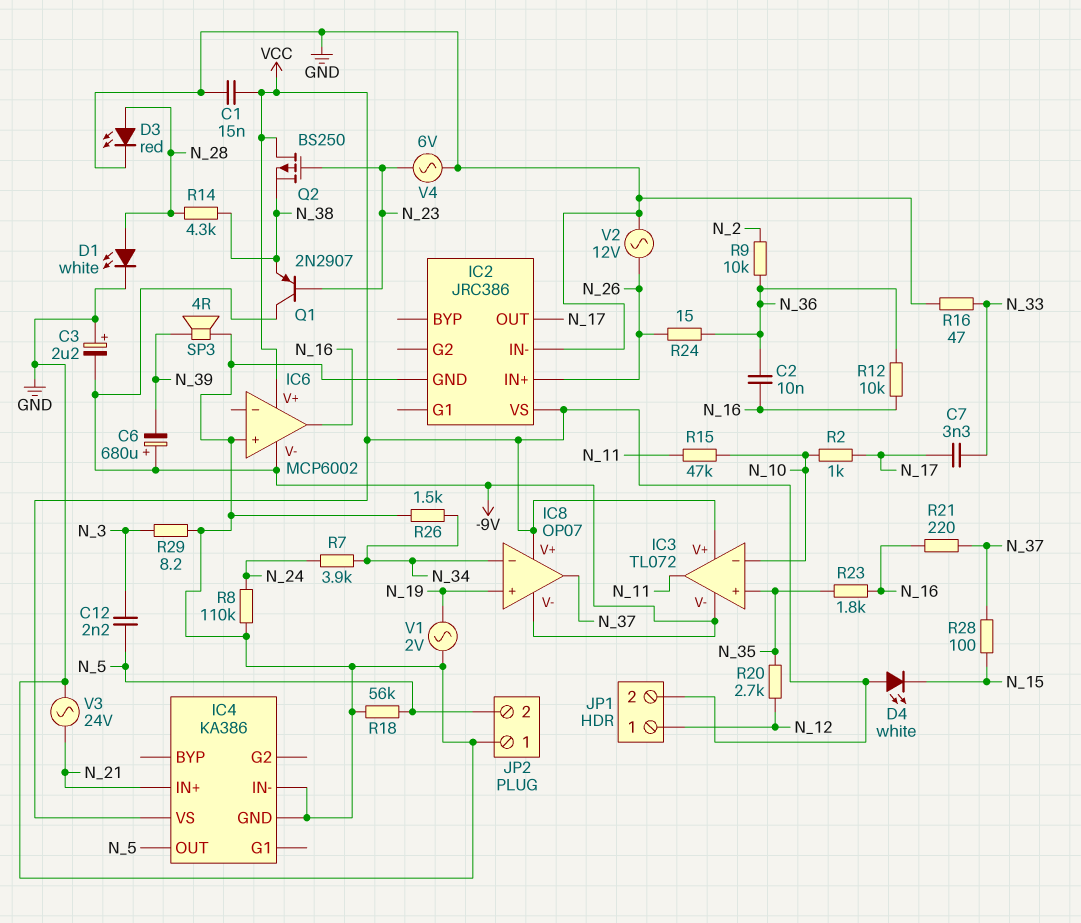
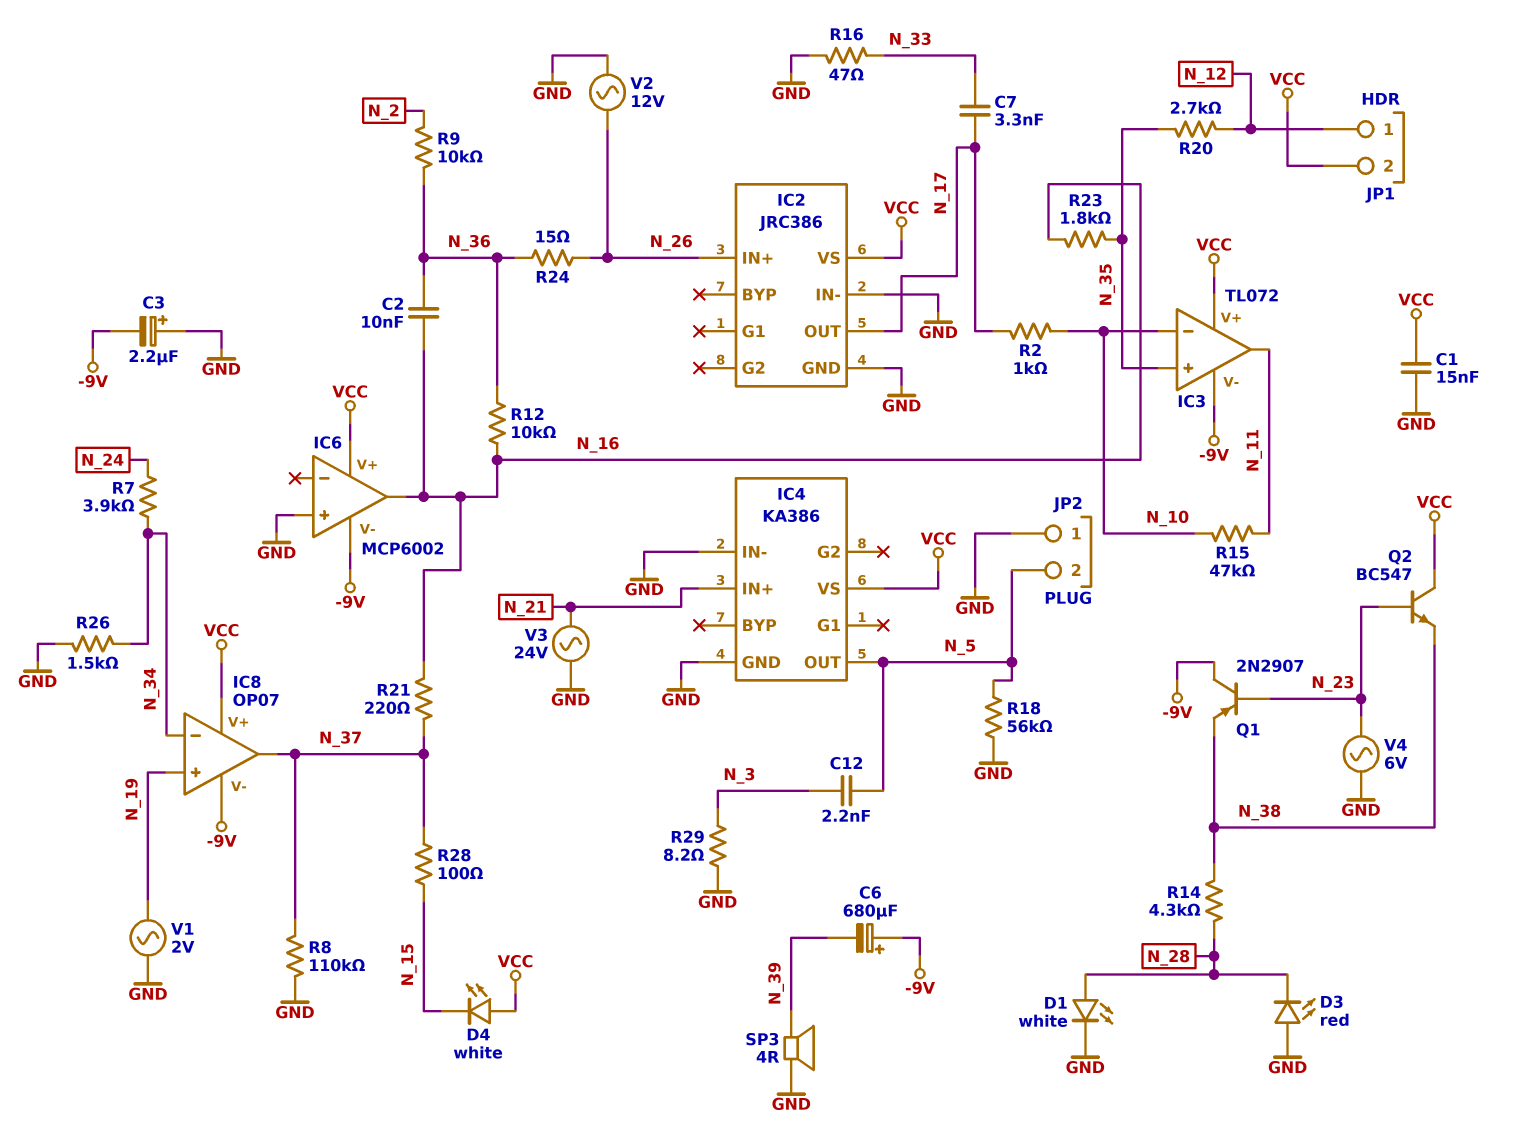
D3: LED red (A N_28, K GND) -> LED red (A GND, K N_28)
Q2: PMOS BS250 (G N_23, D VCC, S N_38) -> NPN BC547 (B N_23, C VCC, E N_38)
R8: 110k (GND, N_24) -> 110k (GND, N_37)

